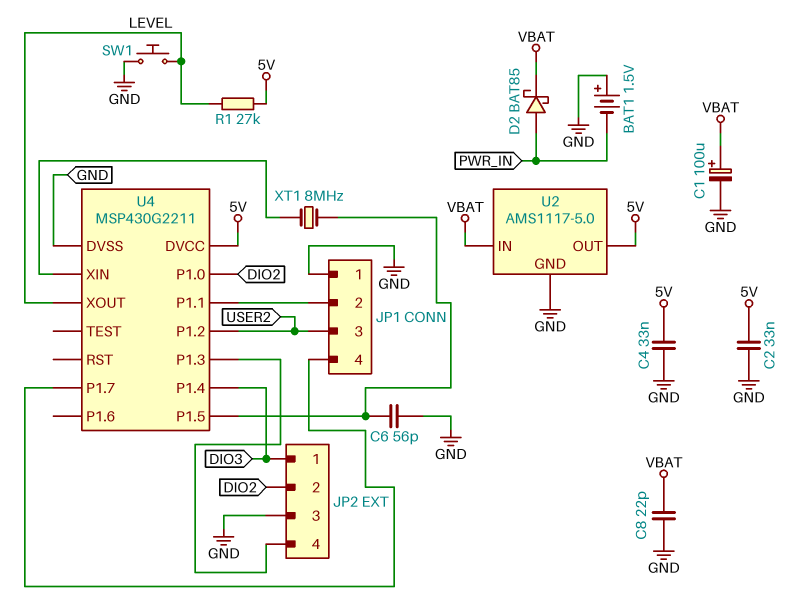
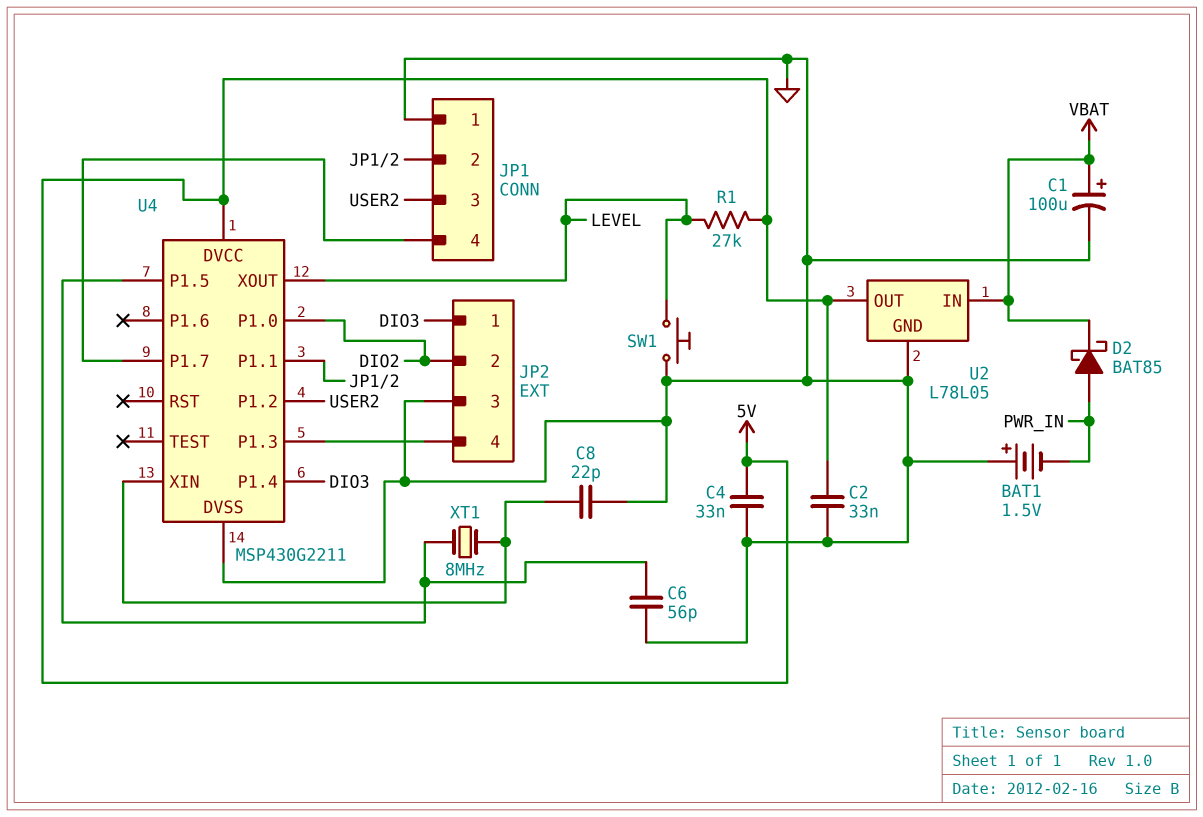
C8: 22pF (GND, VBAT) -> 22pF (GND, U4/XIN)
U2: AMS1117-5.0 -> L78L05

